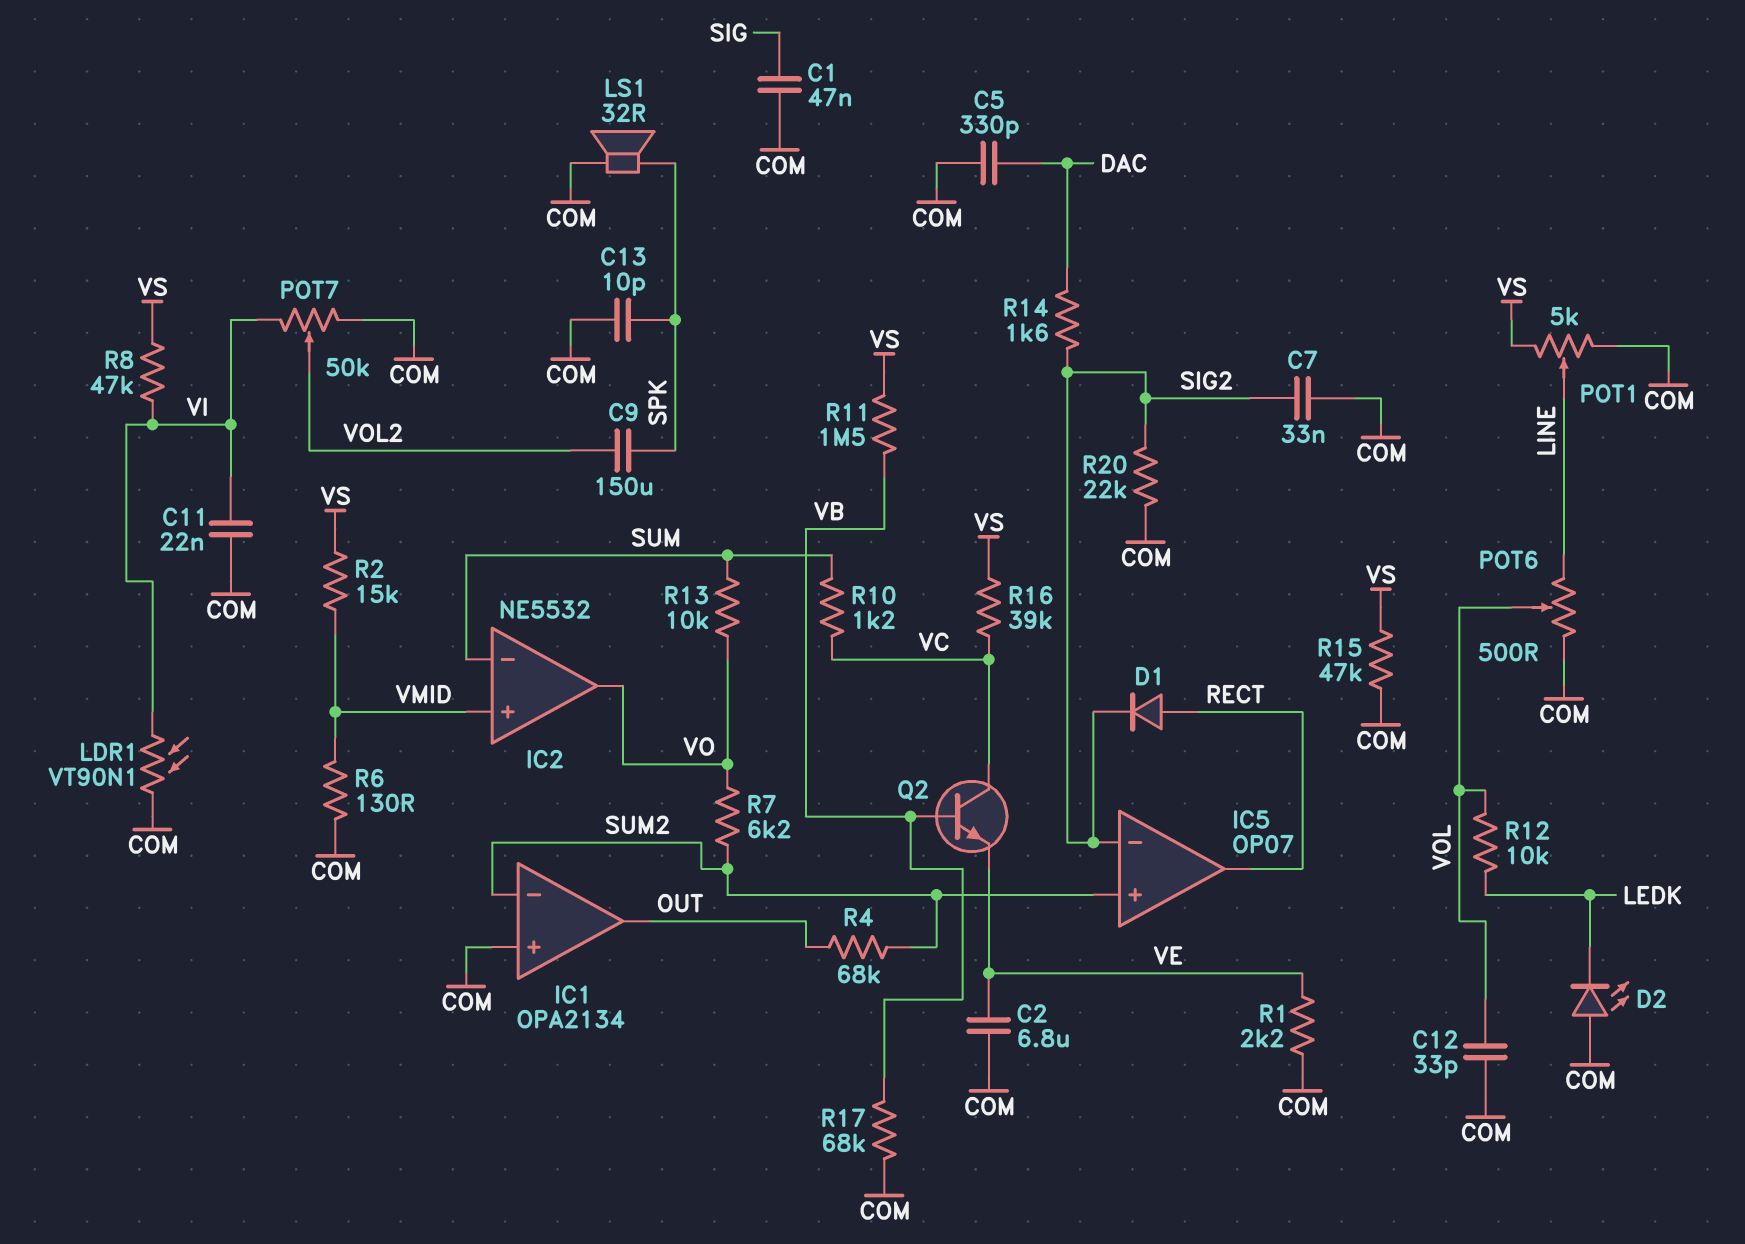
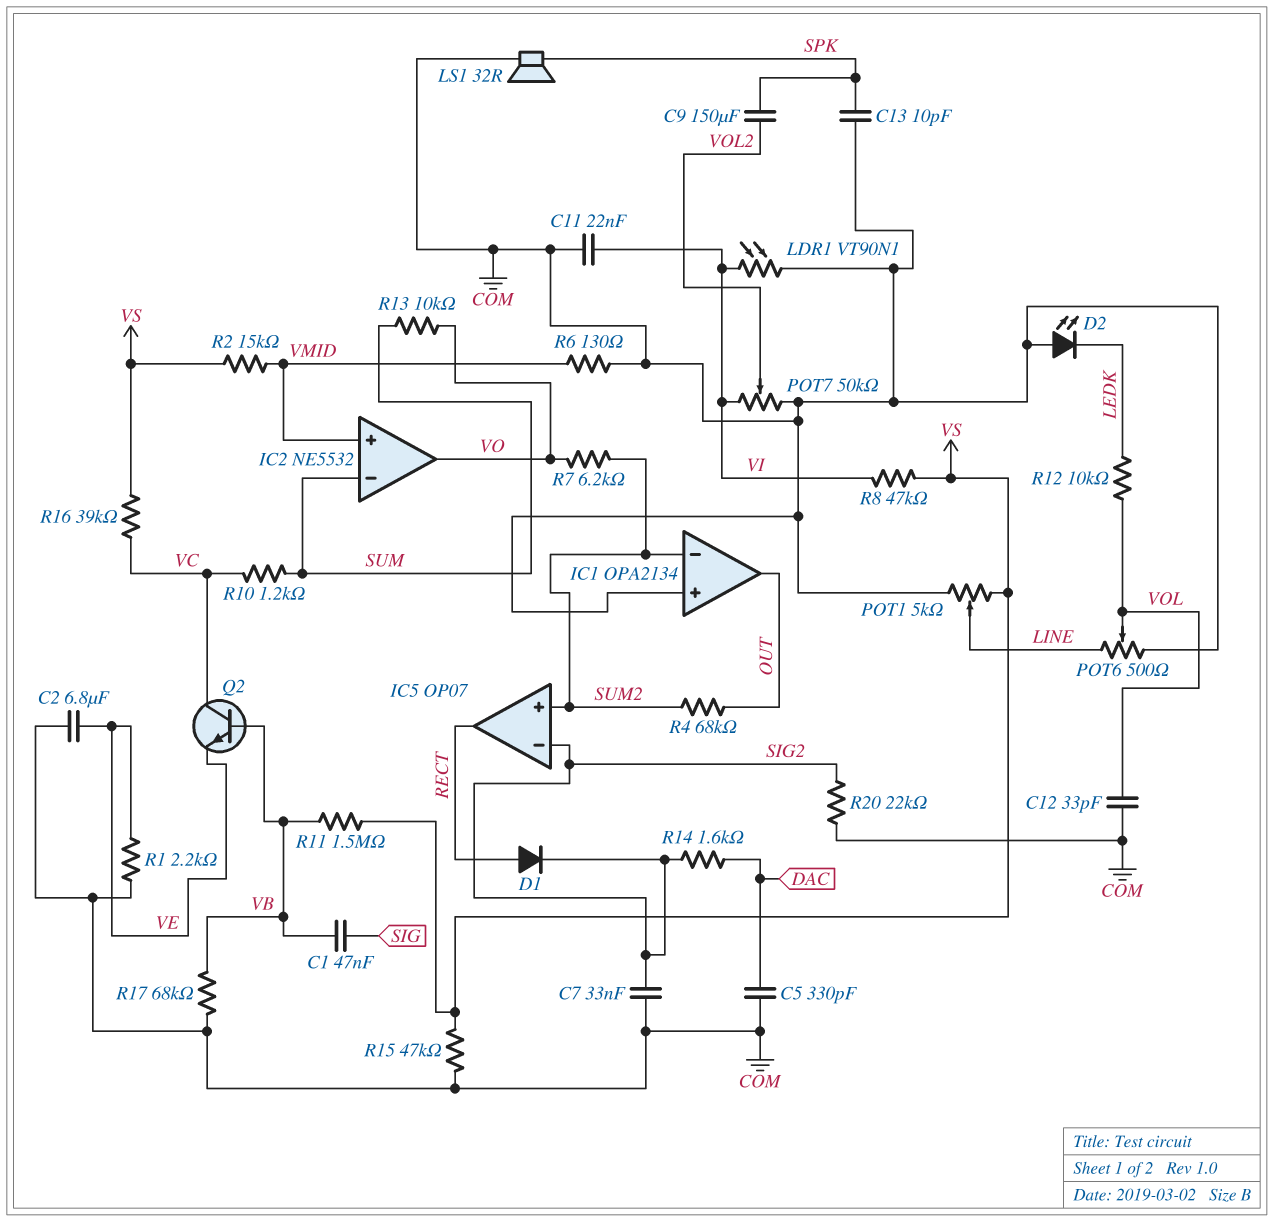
C1: 47nF (COM, SIG) -> 47nF (SIG, VB)

